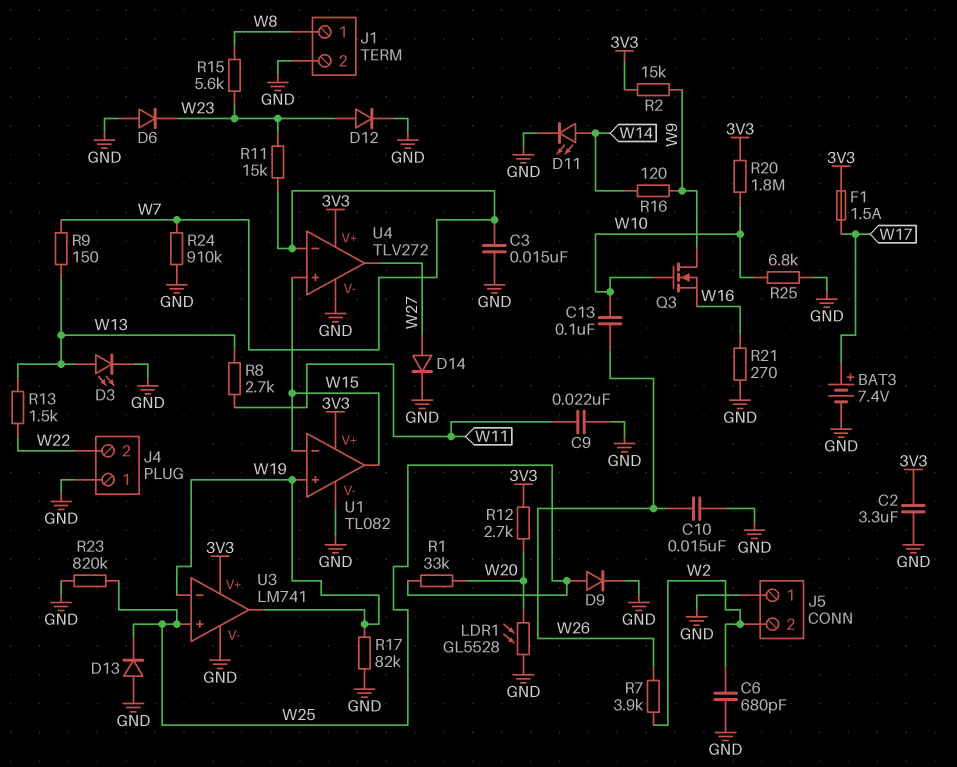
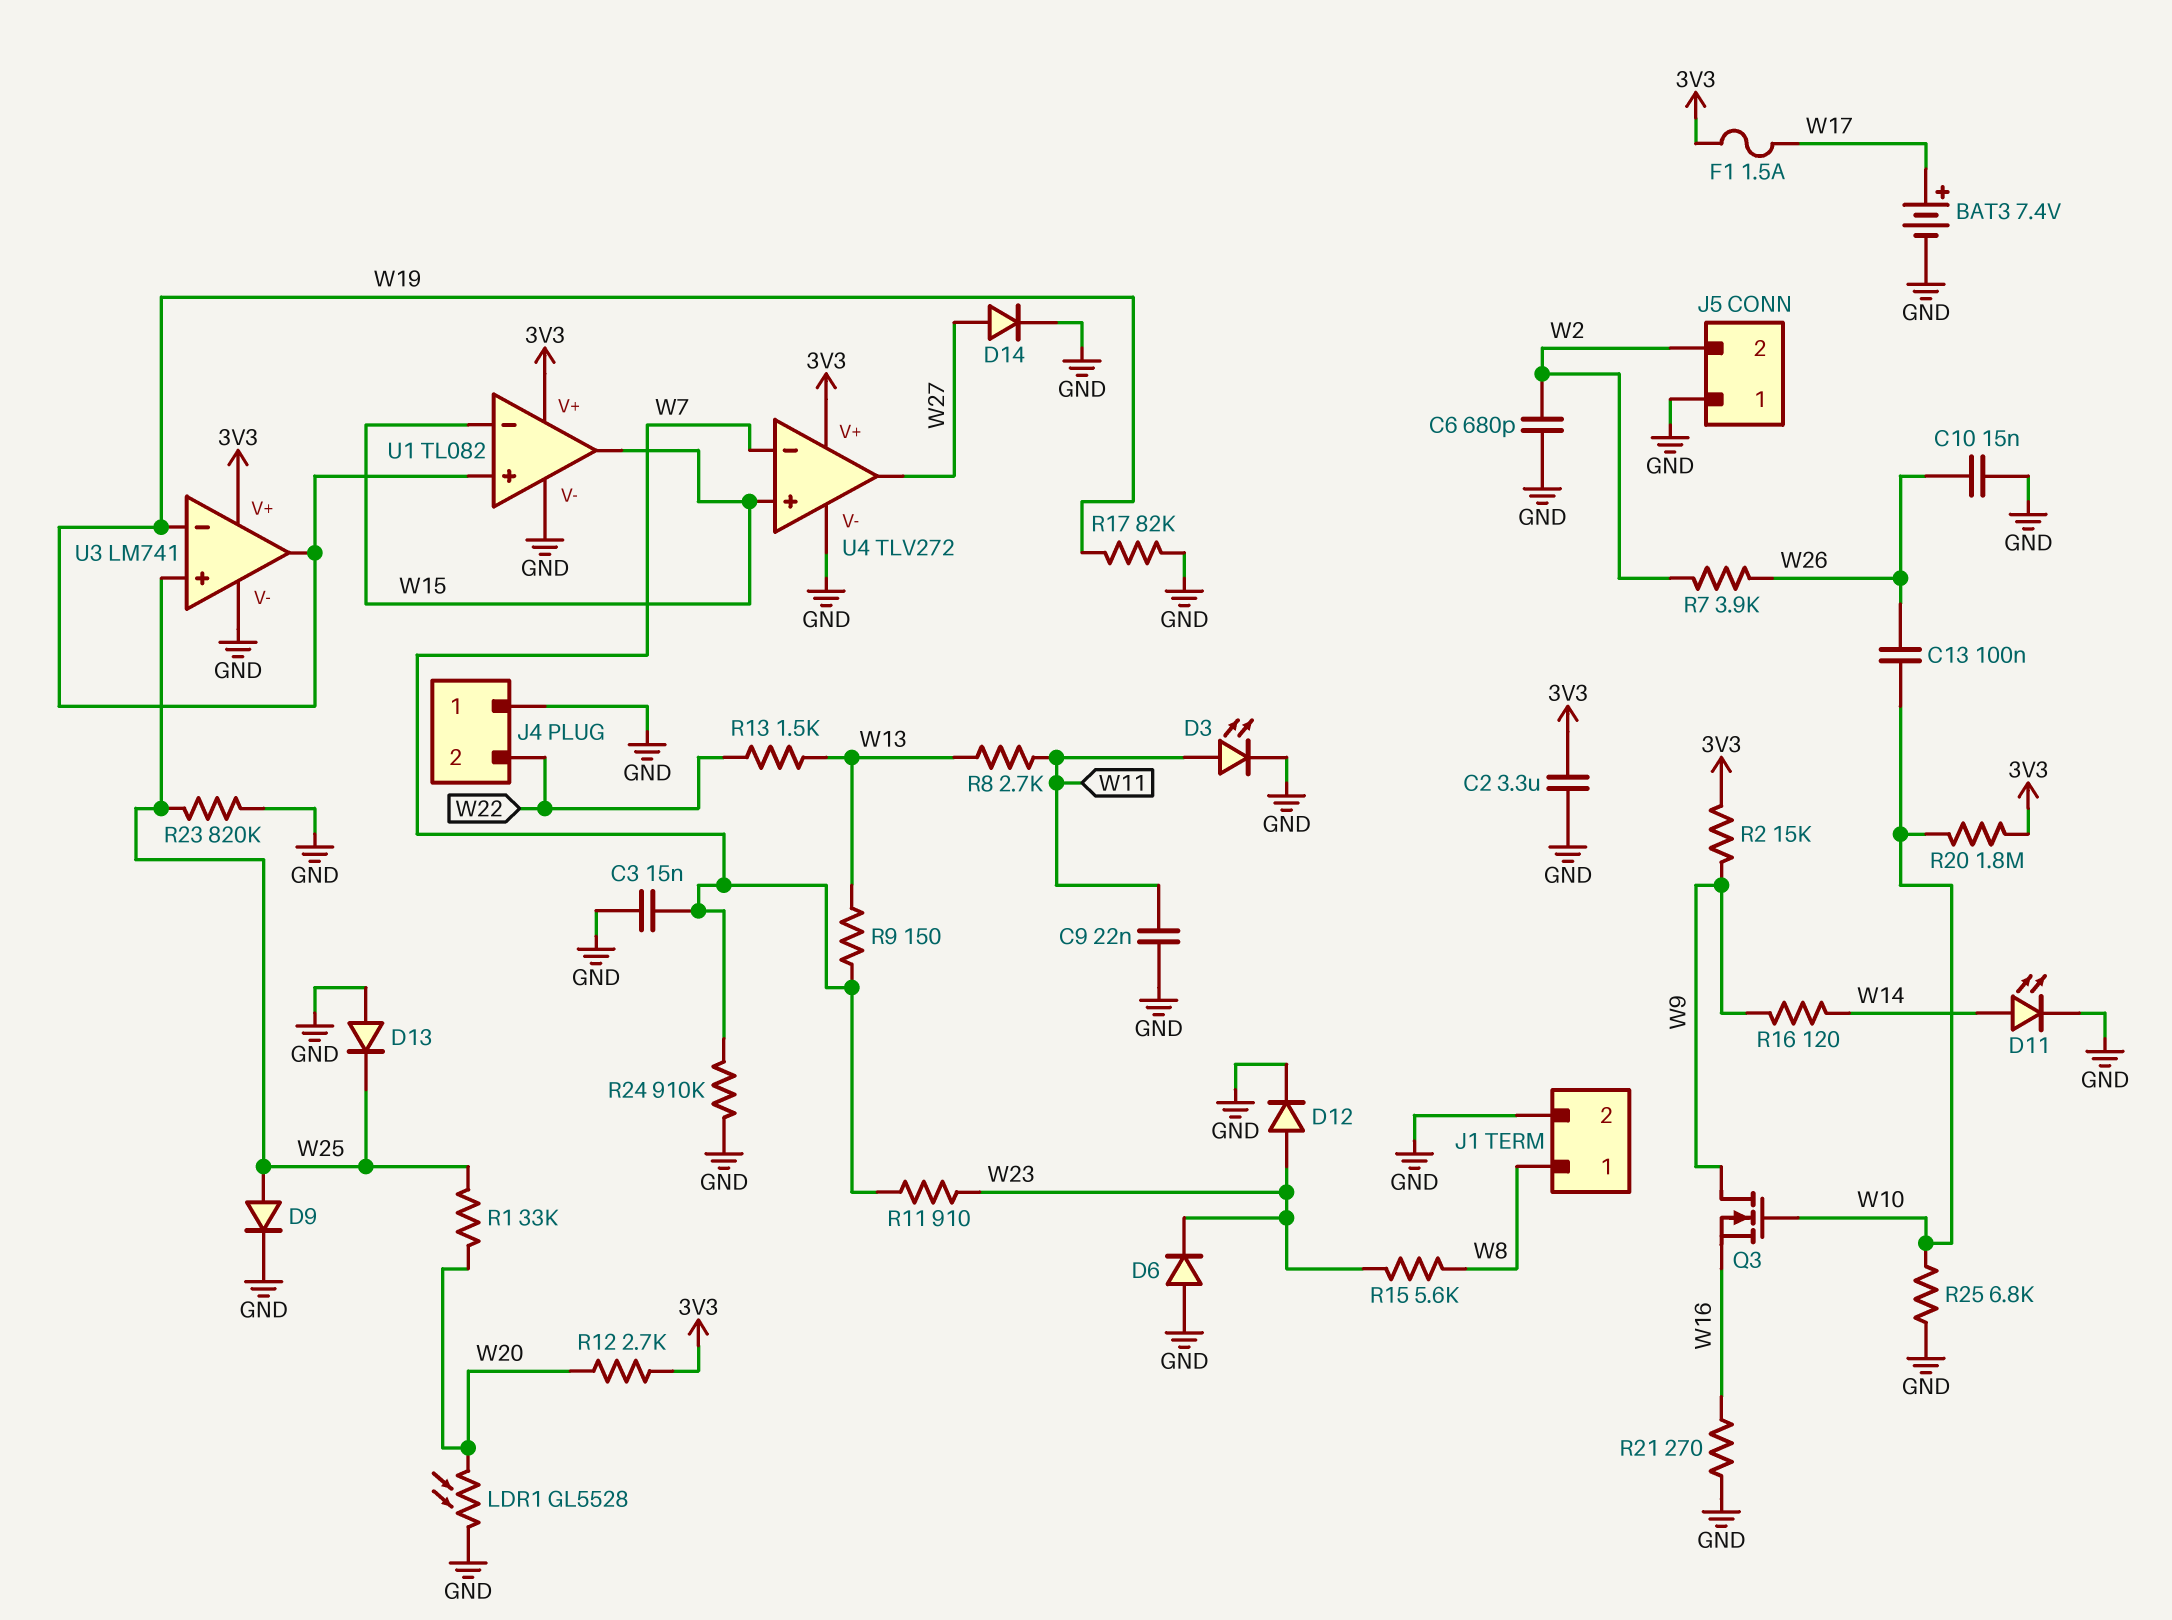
D3: LED (A W13, K GND) -> LED (A W11, K GND)
R11: 15k (W7, W23) -> 910 (W7, W23)

